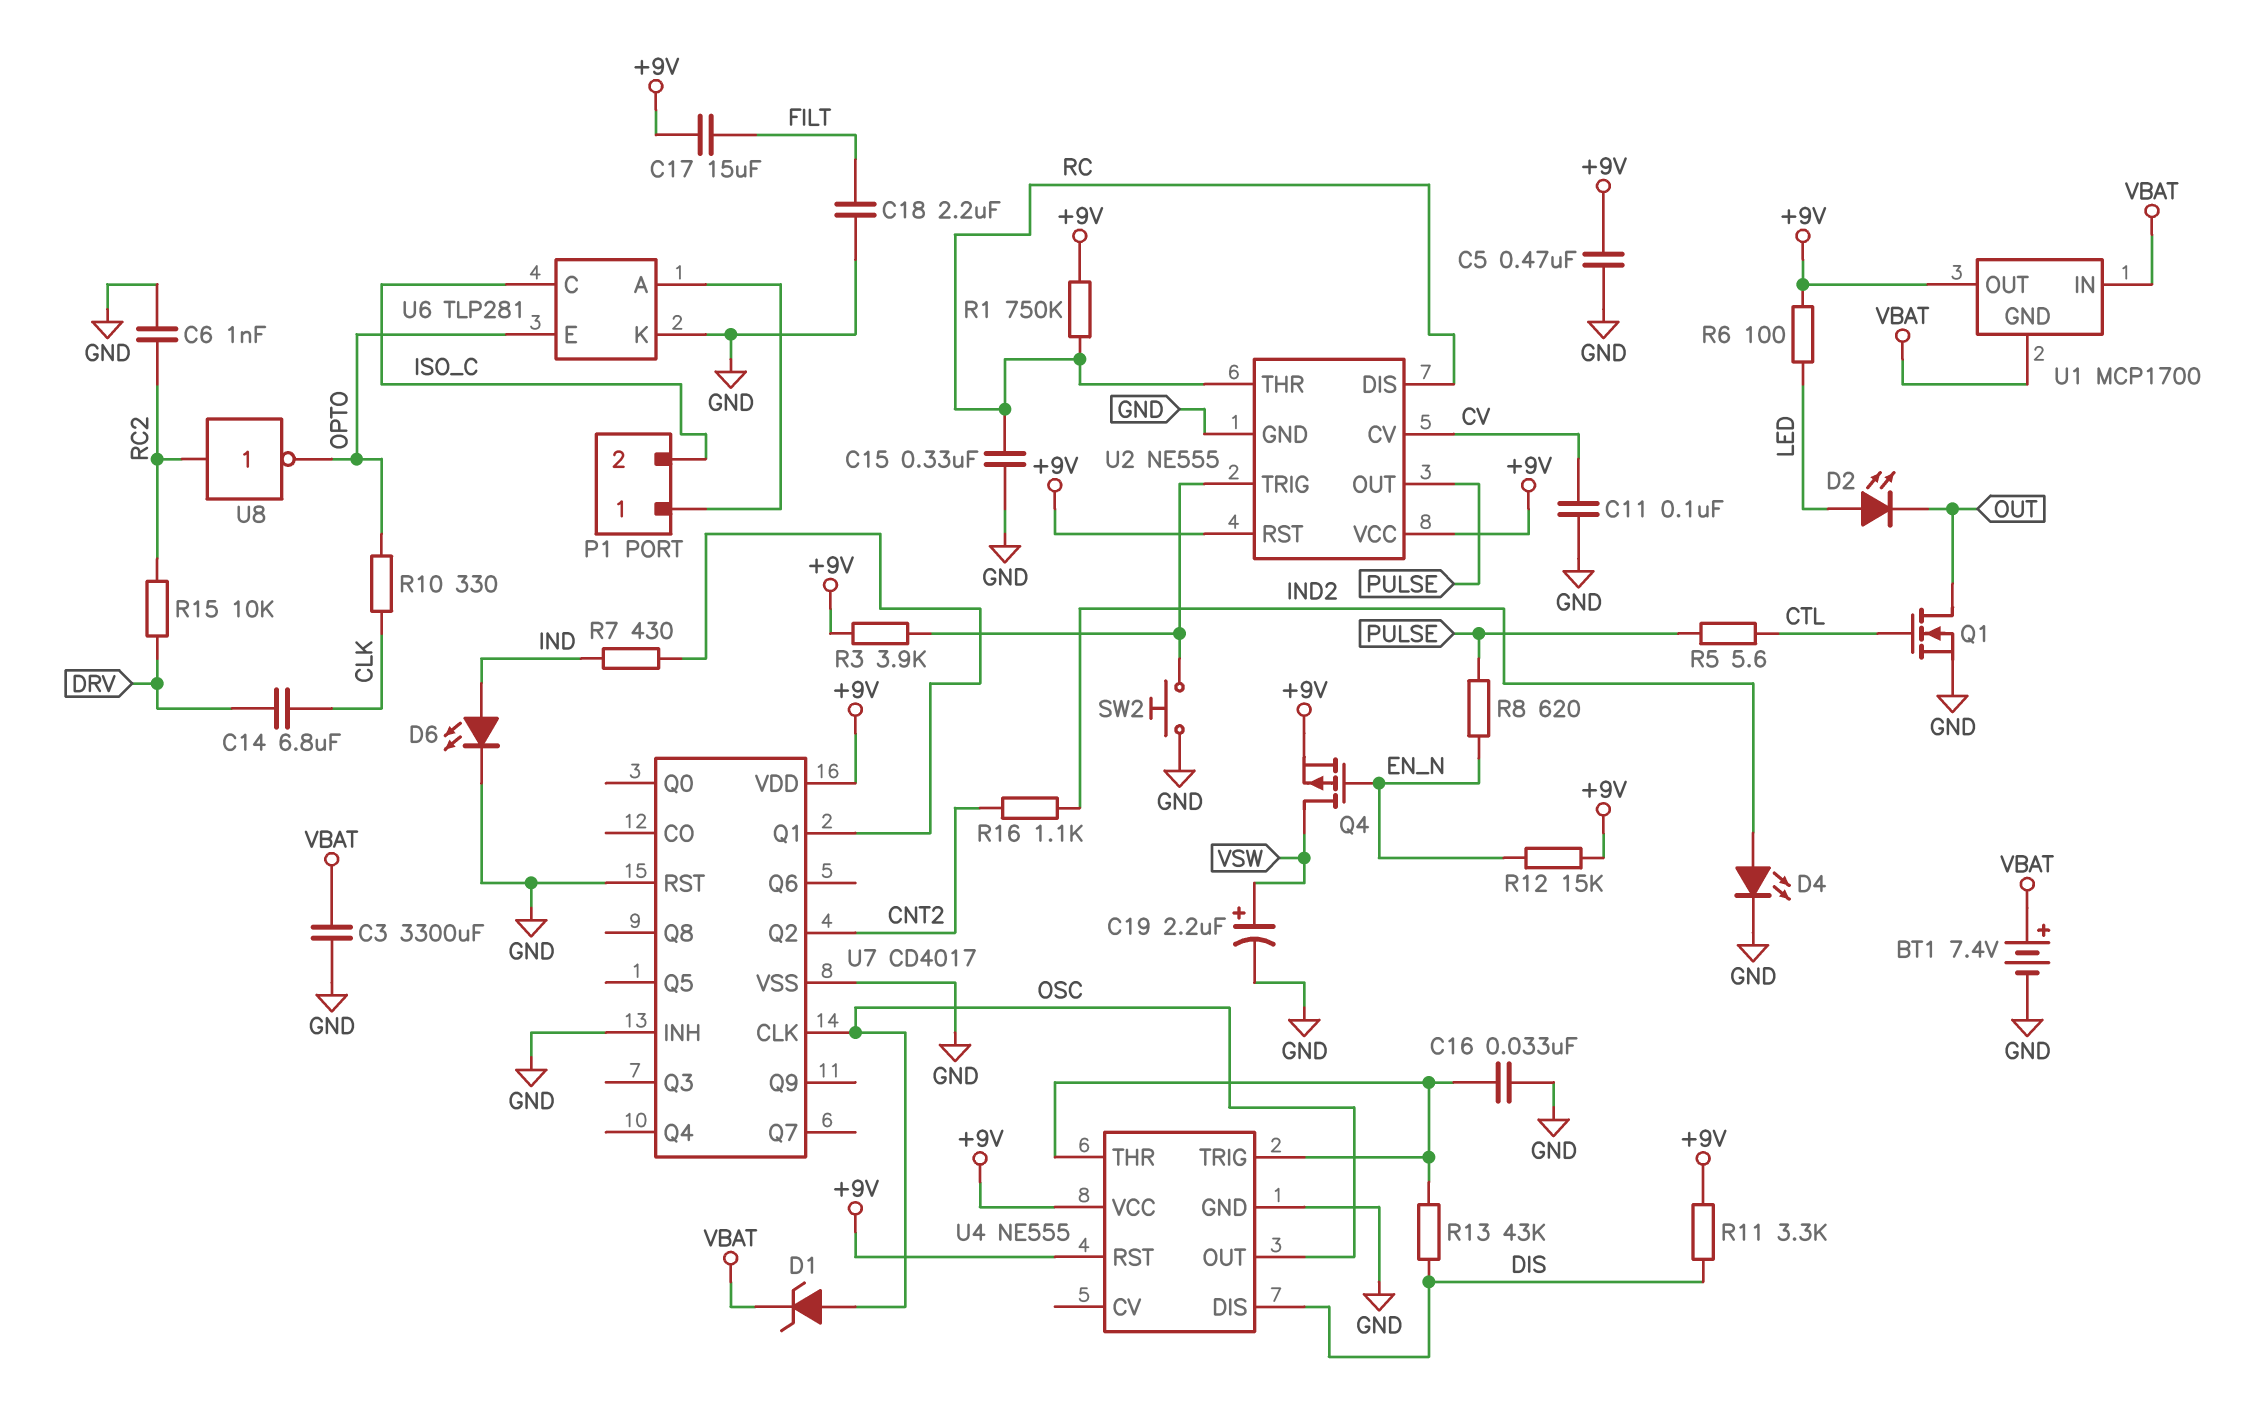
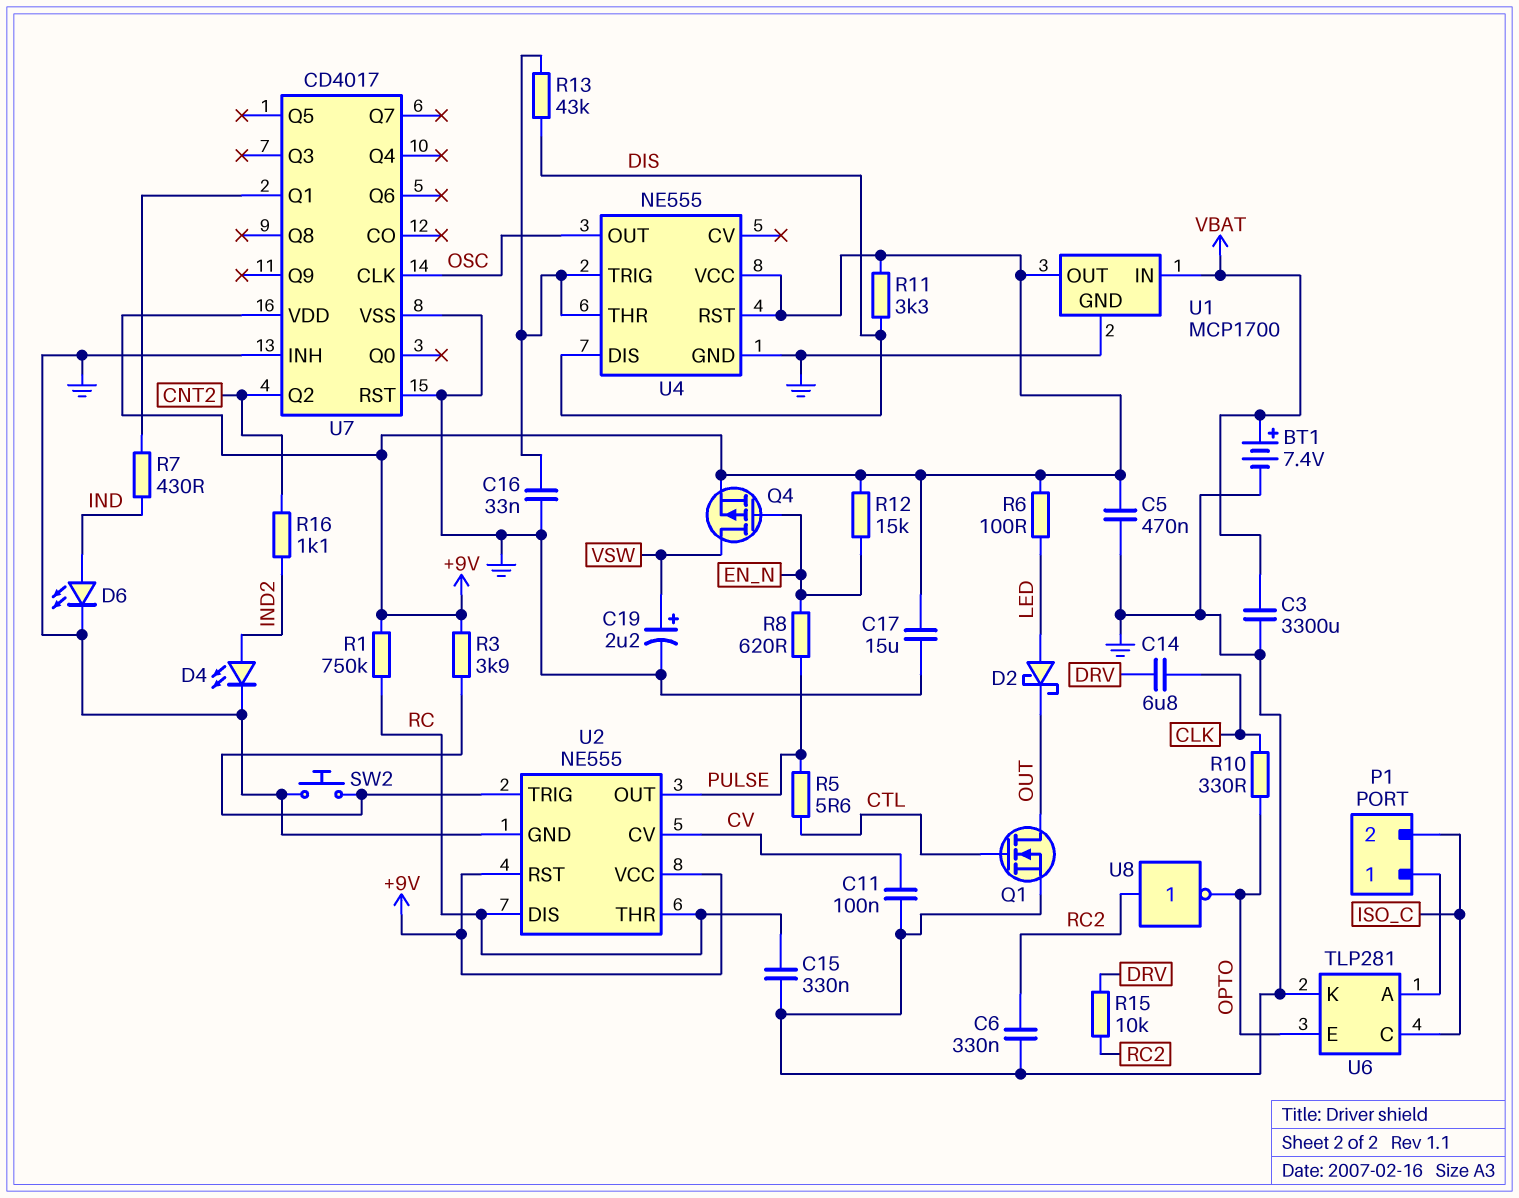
C6: 1nF (GND, RC2) -> 330nF (GND, RC2)
C17: 15uF (+9V, FILT) -> 15uF (+9V, GND)
C18: 2.2uF (FILT, GND) -> none
D1: zener (A OSC, K VBAT) -> none
D2: LED (A LED, K OUT) -> schottky (A LED, K OUT)
U1 pin GND: VBAT -> GND

